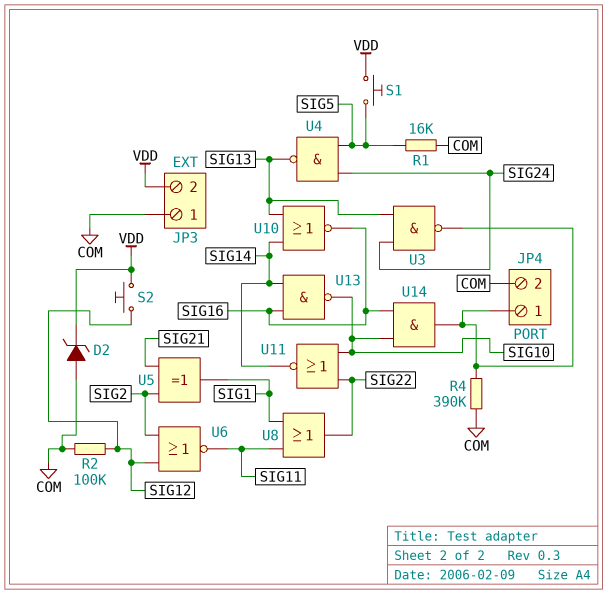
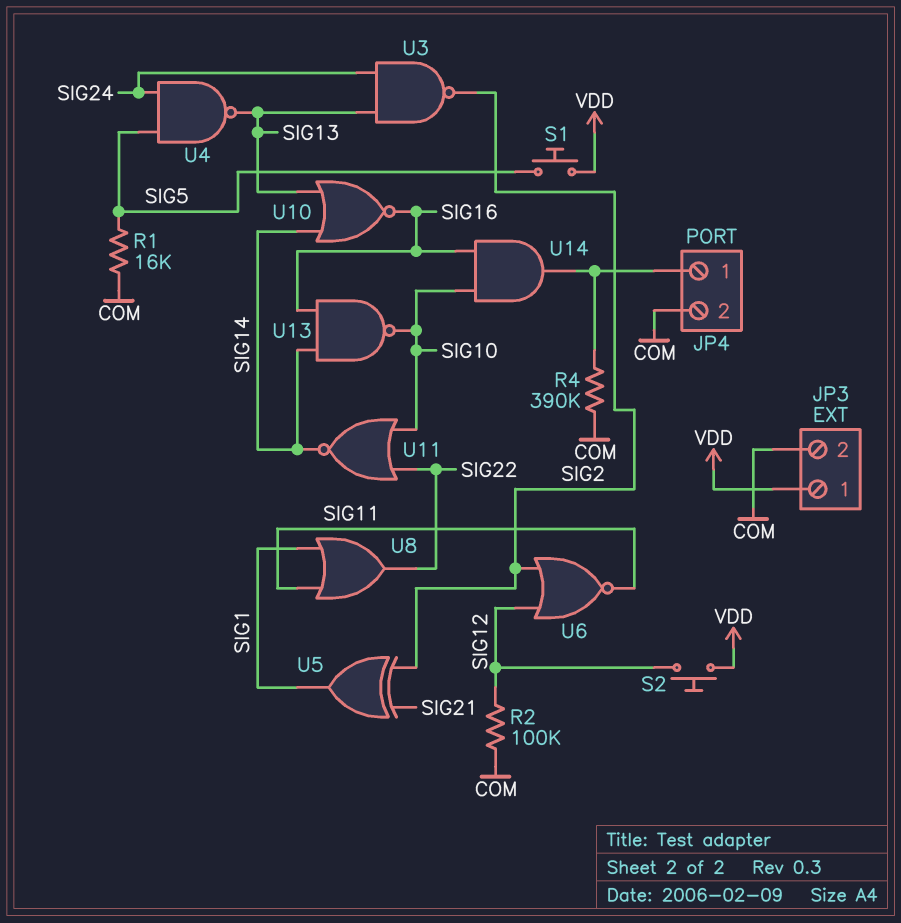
D2: zener (A COM, K VDD) -> none
JP3 pin 1: COM -> VDD
JP3 pin 2: VDD -> COM
U3: NAND (in SIG13, in SIG24, out JP4/1) -> NAND (in SIG13, in SIG24, out SIG2)

